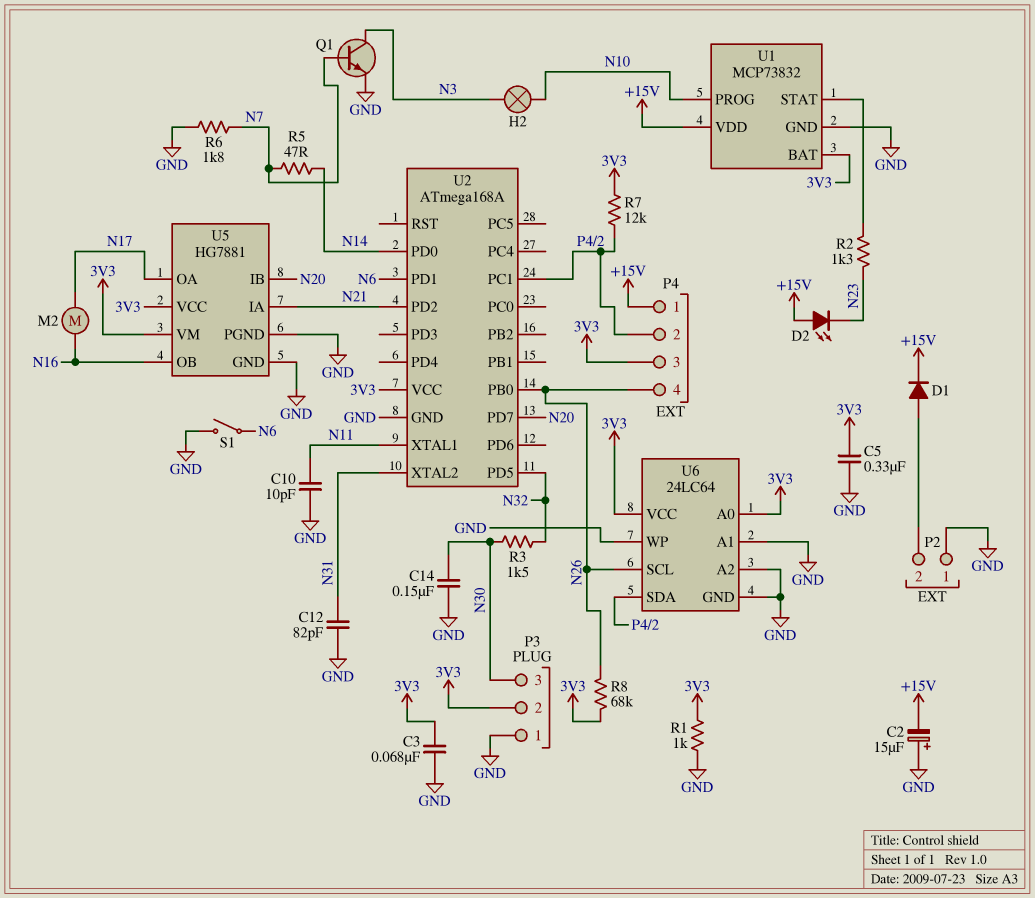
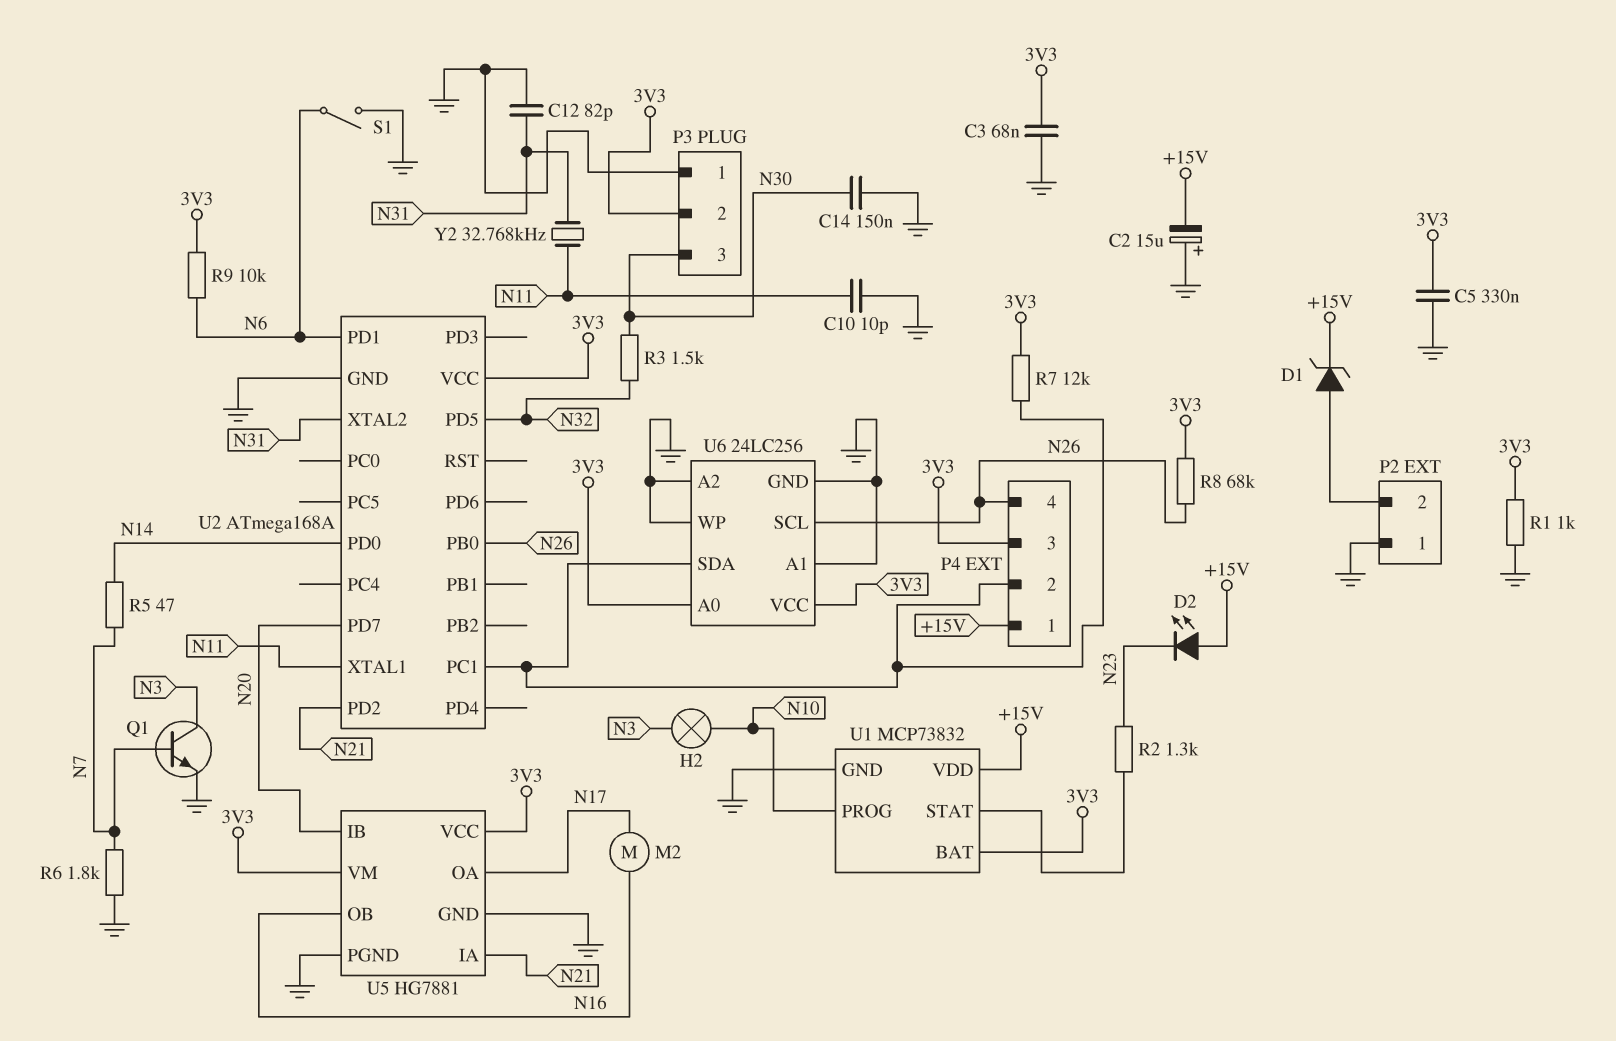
D1: diode (A P2/2, K +15V) -> zener (A P2/2, K +15V)
R9: none -> 10k (3V3, N6)
U6: 24LC64 -> 24LC256
Y2: none -> 32.768kHz (N11, N31)

